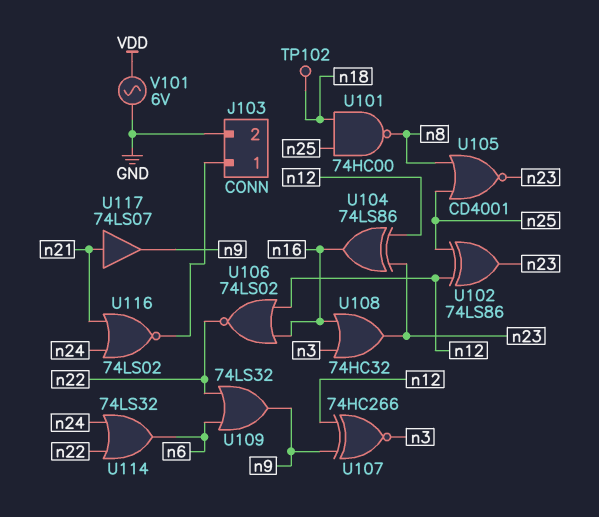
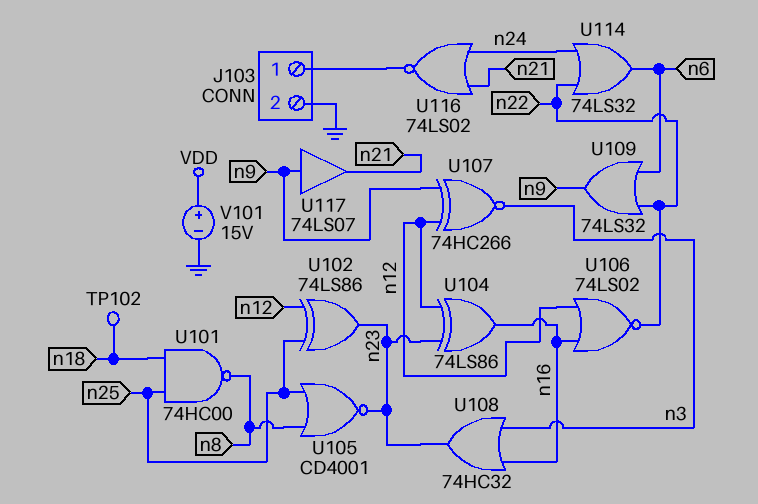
U117: buffer 74LS07 (in n21, out n9) -> buffer 74LS07 (in n9, out n21)
V101: AC 6V (GND, VDD) -> 15V (plus VDD, minus GND)

